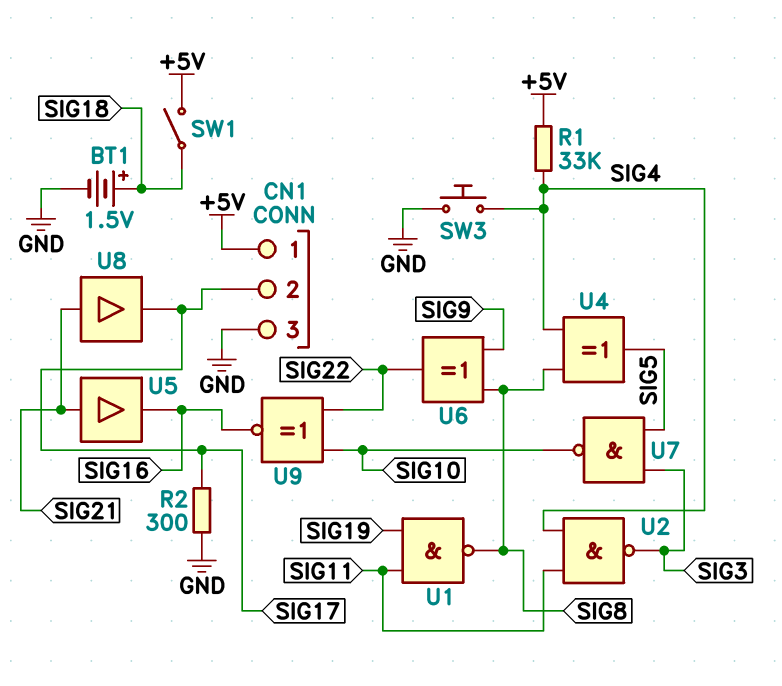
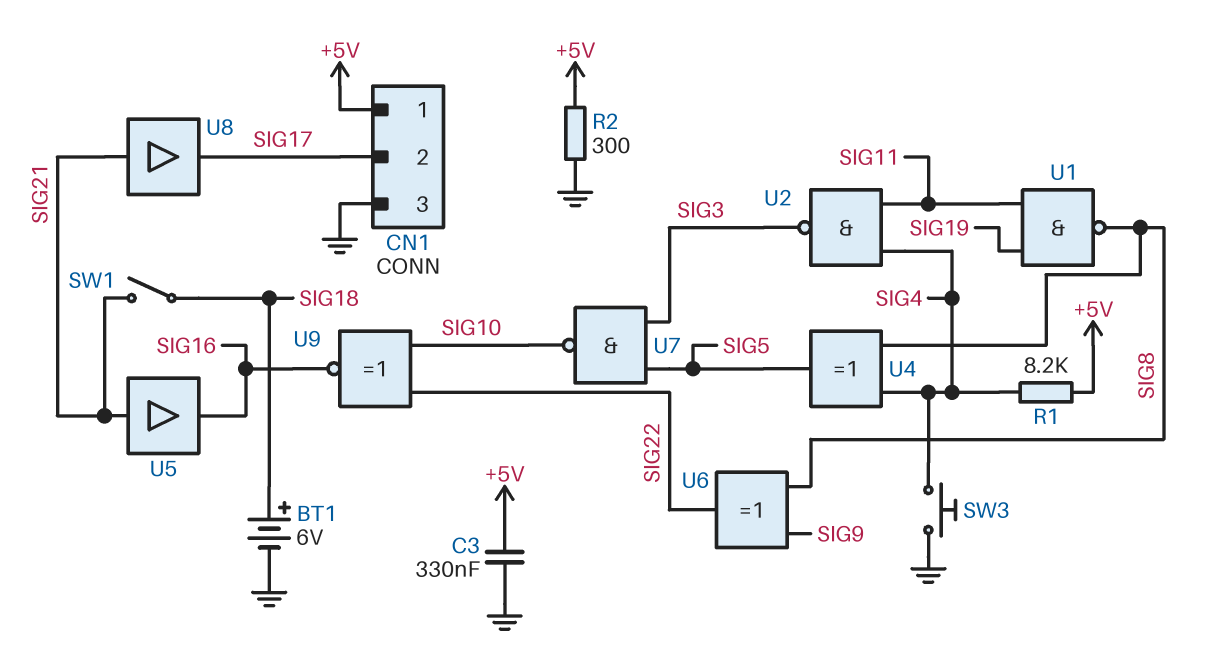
BT1: 1.5V (plus SIG18, minus GND) -> 6V (plus SIG18, minus GND)
C3: none -> 330nF (+5V, GND)
R1: 33k (+5V, SIG4) -> 8.2k (+5V, SIG4)
R2: 300 (GND, SIG17) -> 300 (+5V, GND)
SW1: switch (+5V, SIG18) -> switch (SIG18, SIG21)

